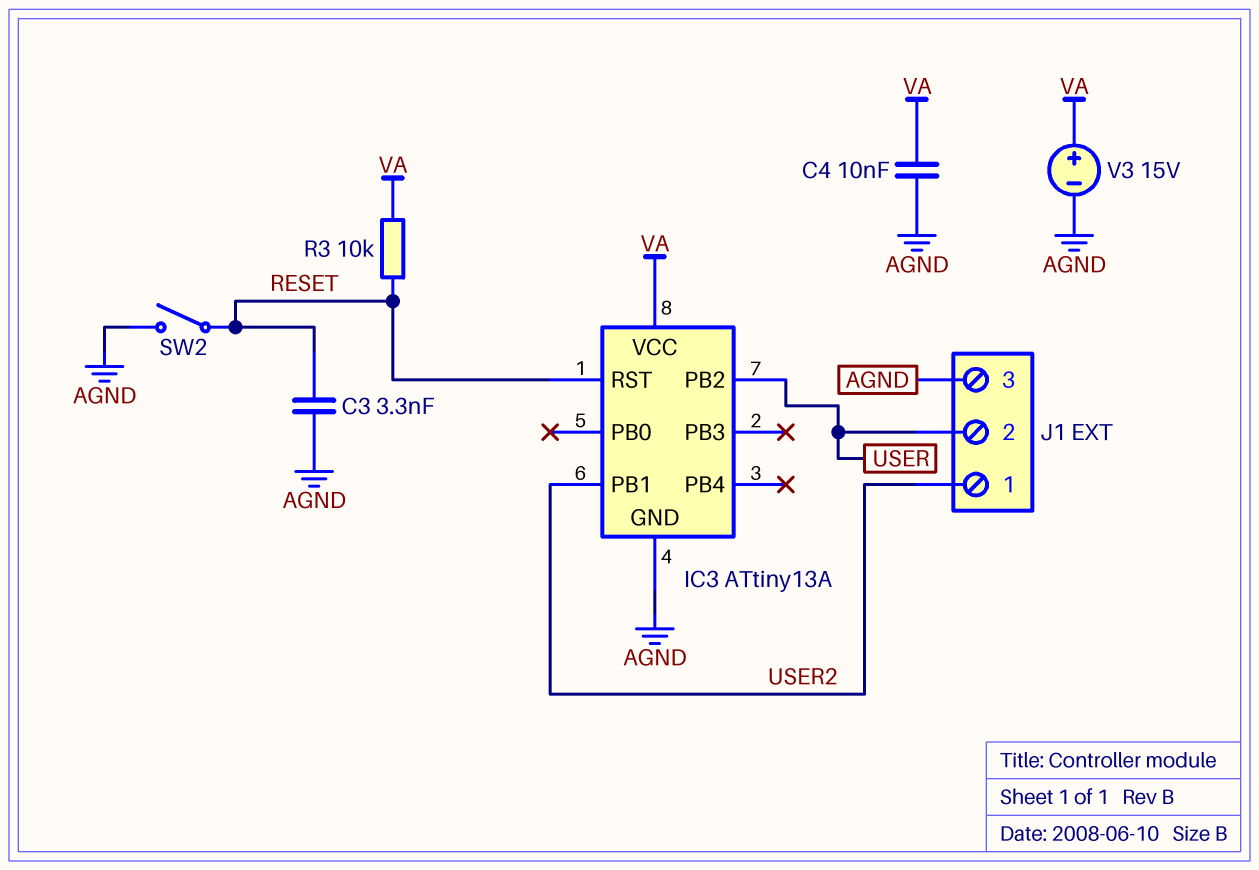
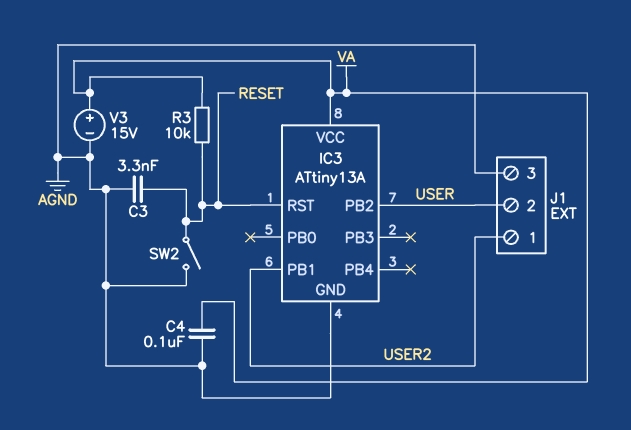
C4: 10nF (AGND, VA) -> 100nF (AGND, VA)

